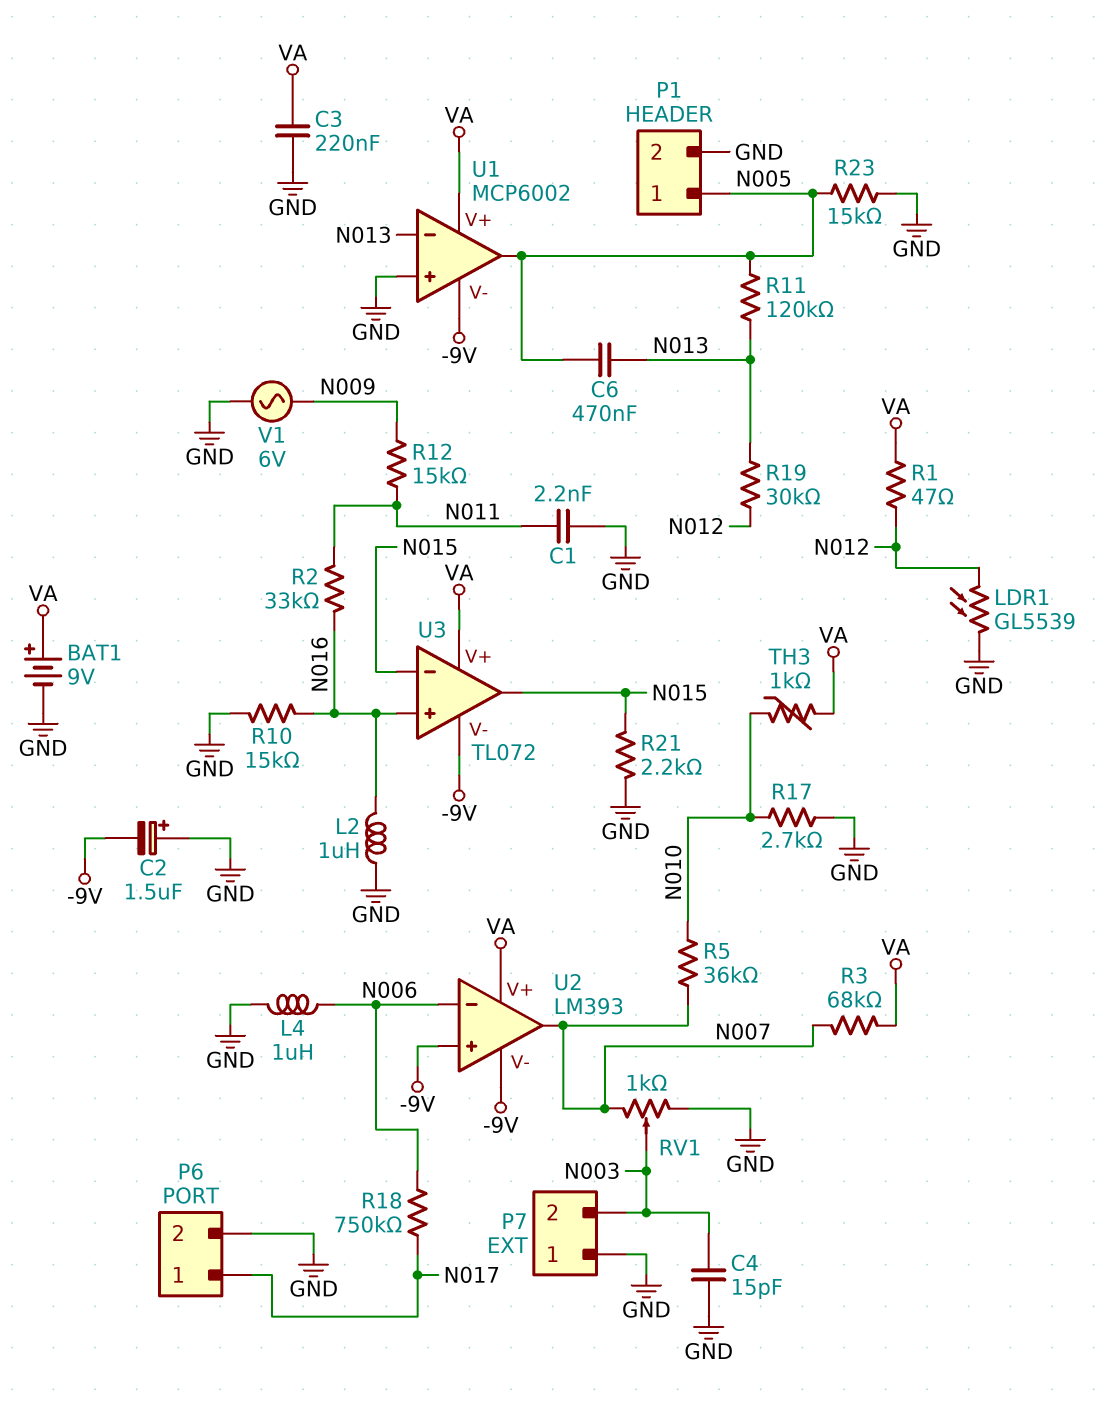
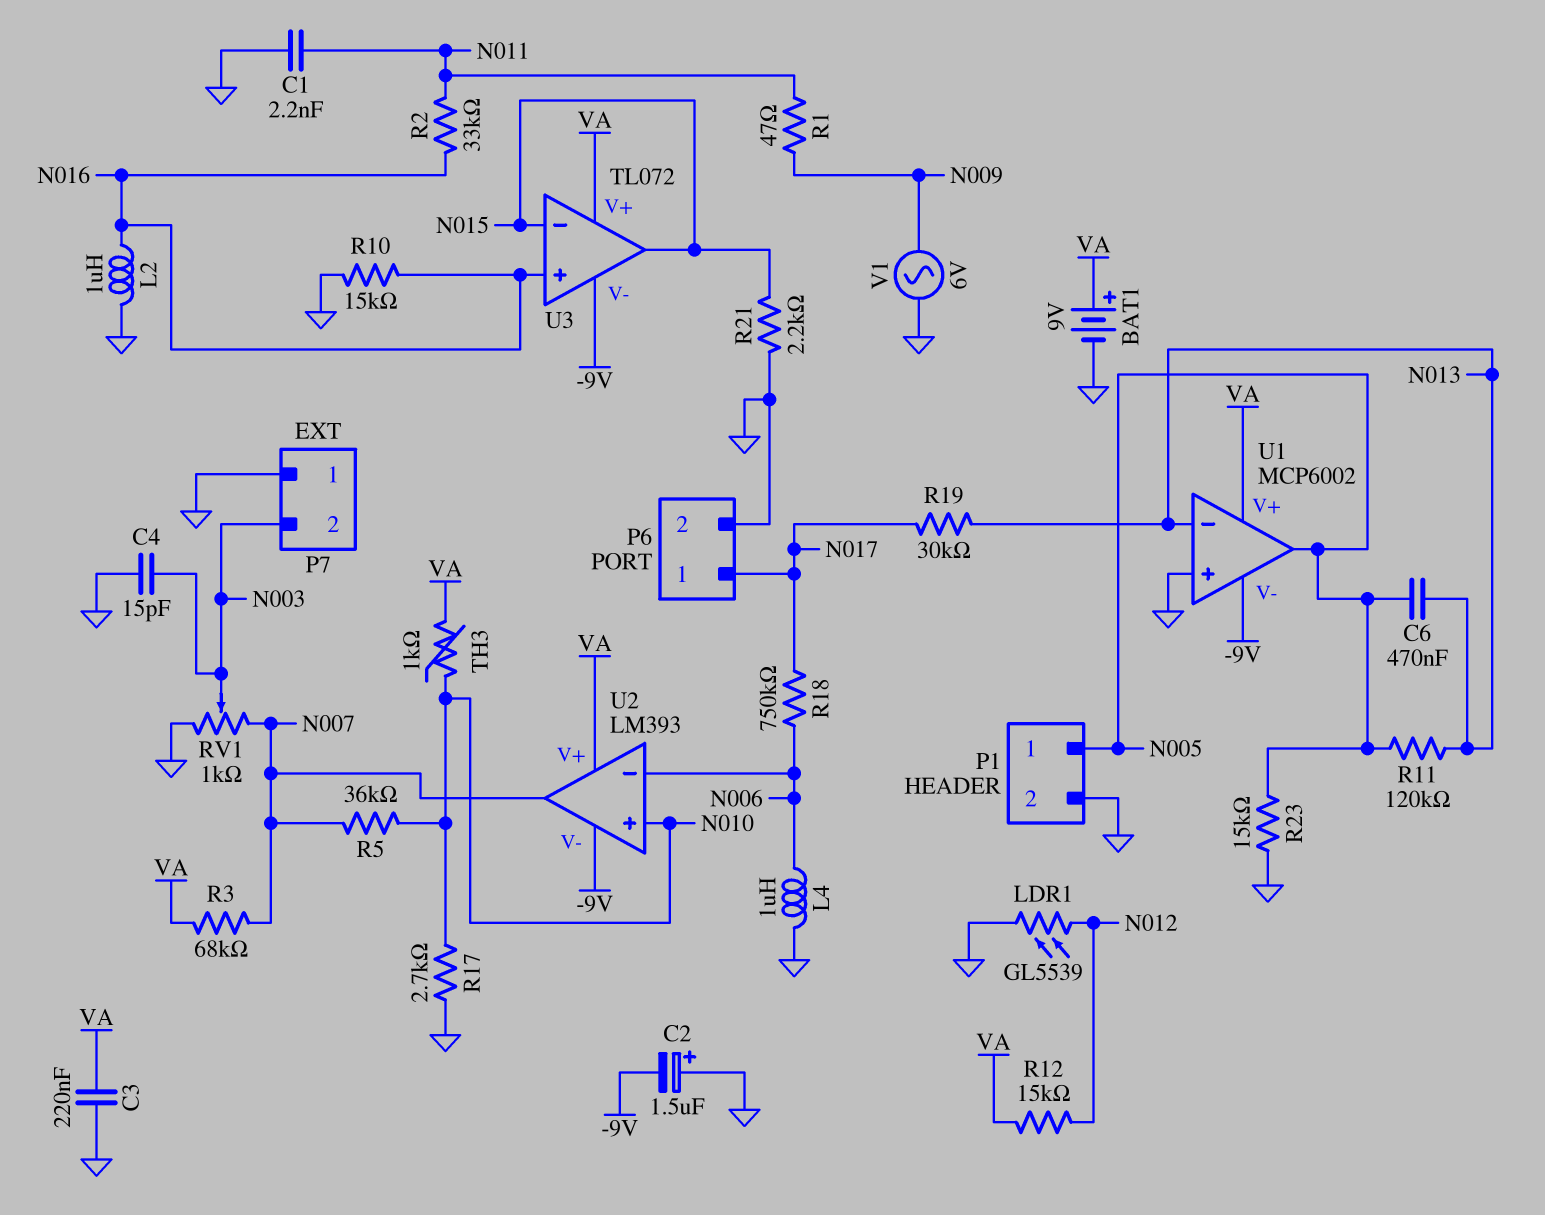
R1: 47 (N012, VA) -> 47 (N009, N011)
R12: 15k (N009, N011) -> 15k (N012, VA)
R19: 30k (N012, N013) -> 30k (N013, N017)
U2 pin in+: -9V -> N010

